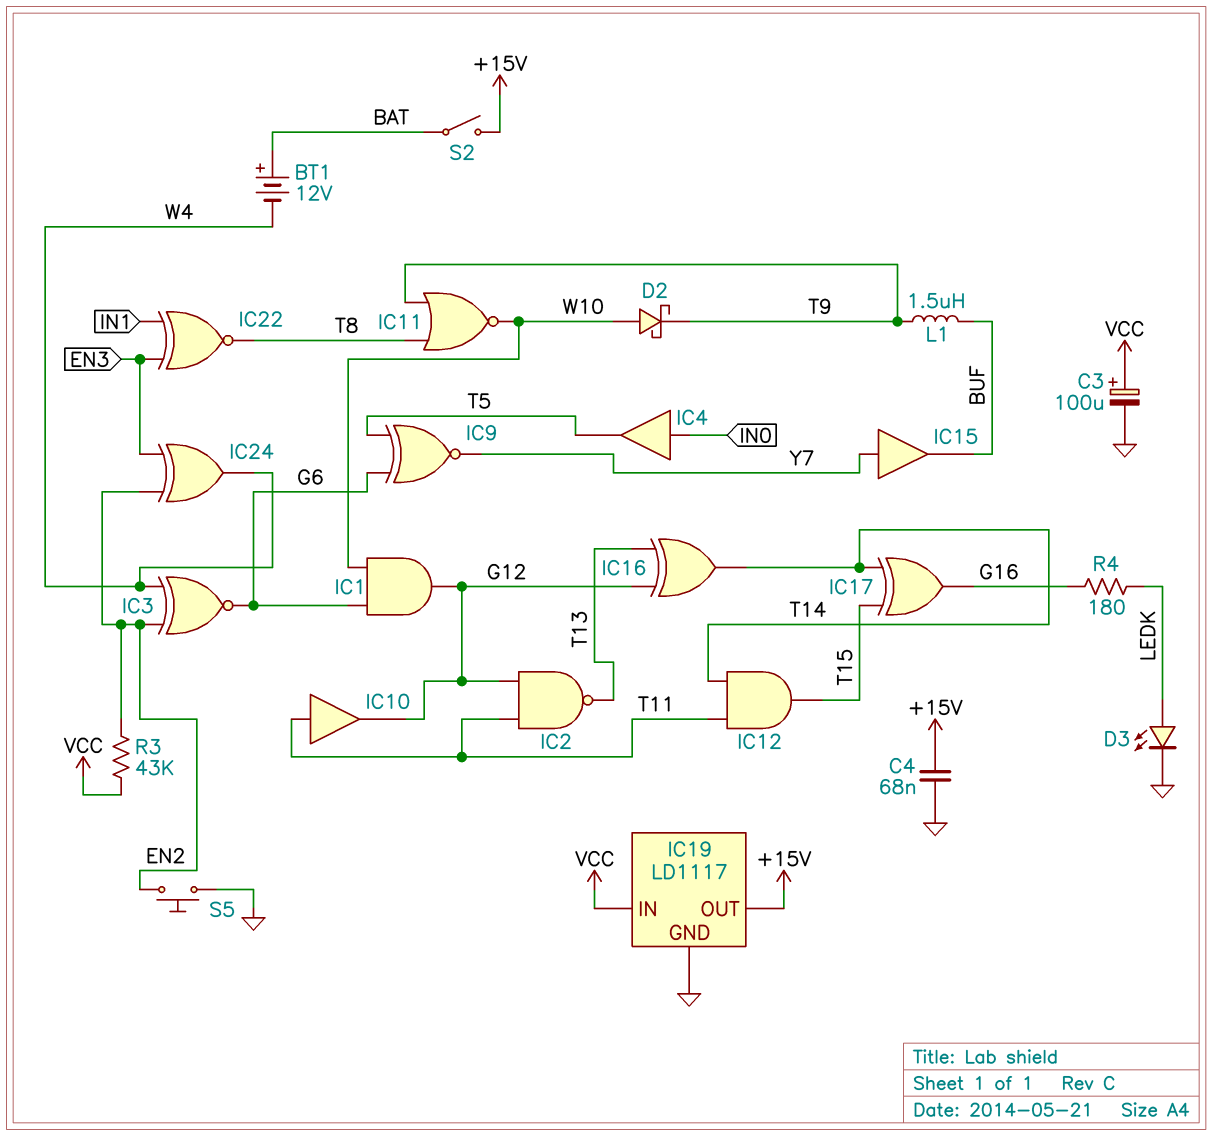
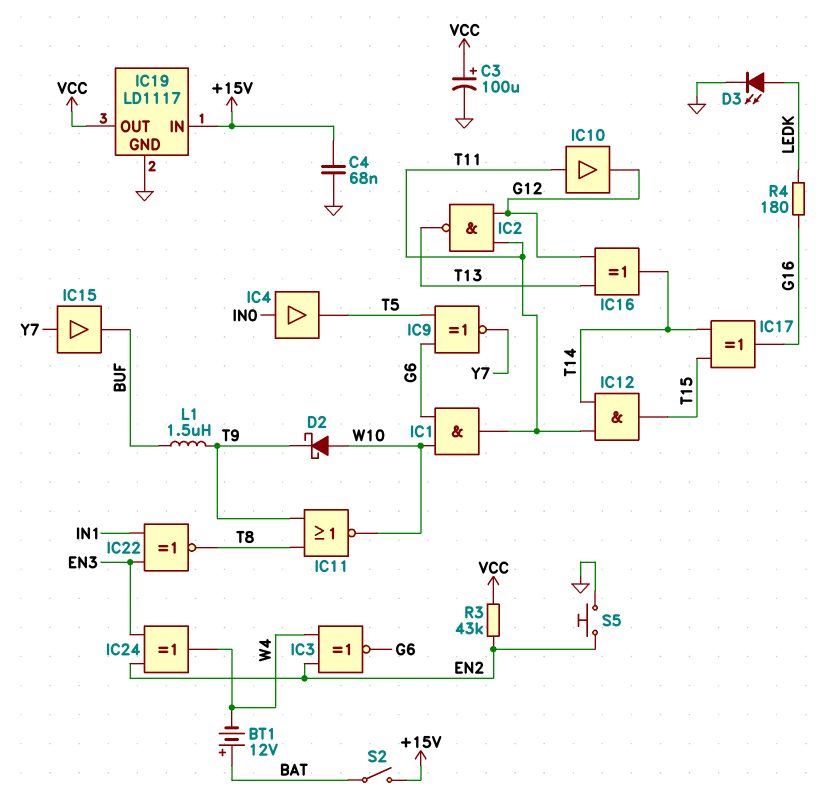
IC1: AND (in G6, in W10, out G12) -> AND (in G6, in W10, out T11)
IC19 pin IN: VCC -> +15V
IC19 pin OUT: +15V -> VCC

